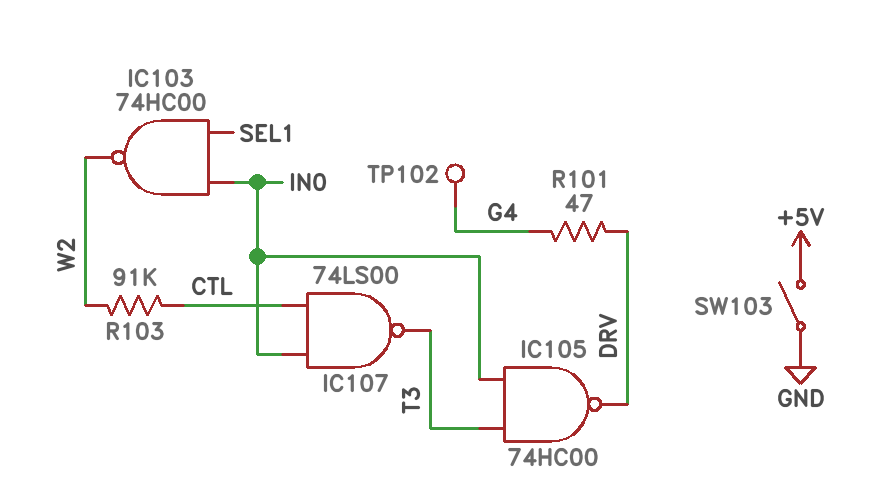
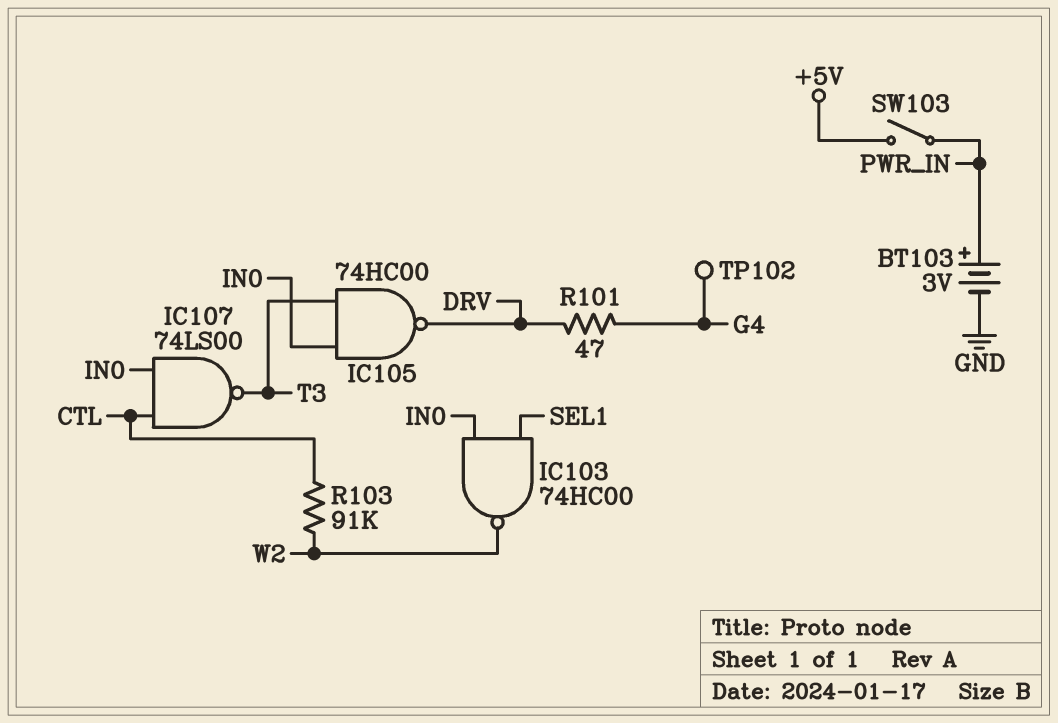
BT103: none -> 3V (plus PWR_IN, minus GND)
SW103: switch (+5V, GND) -> switch (+5V, PWR_IN)

